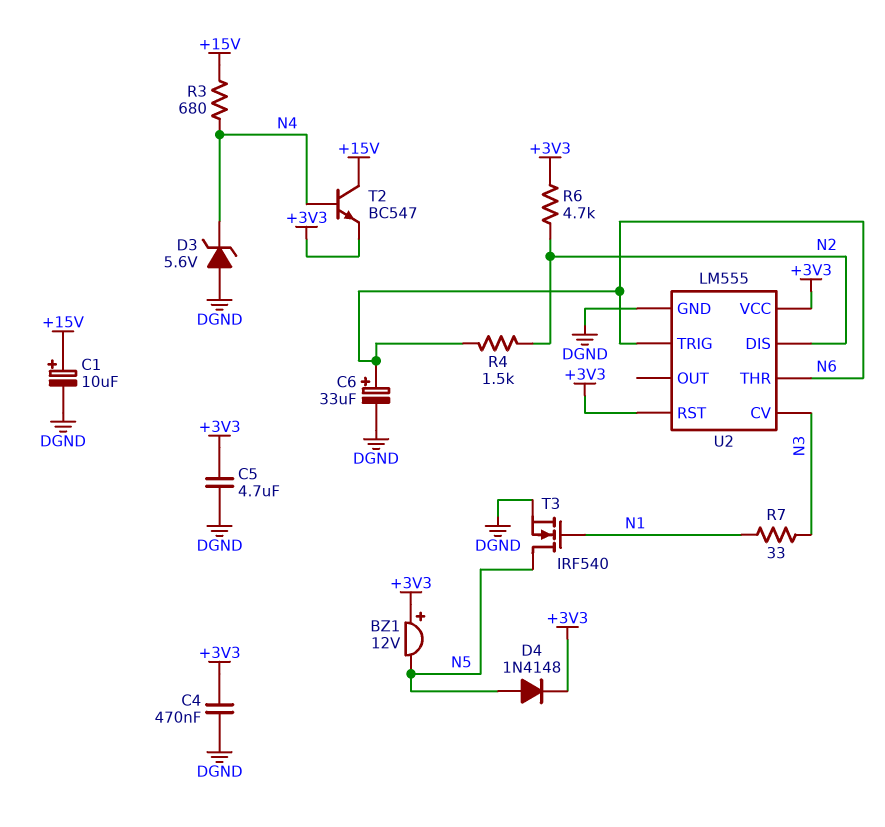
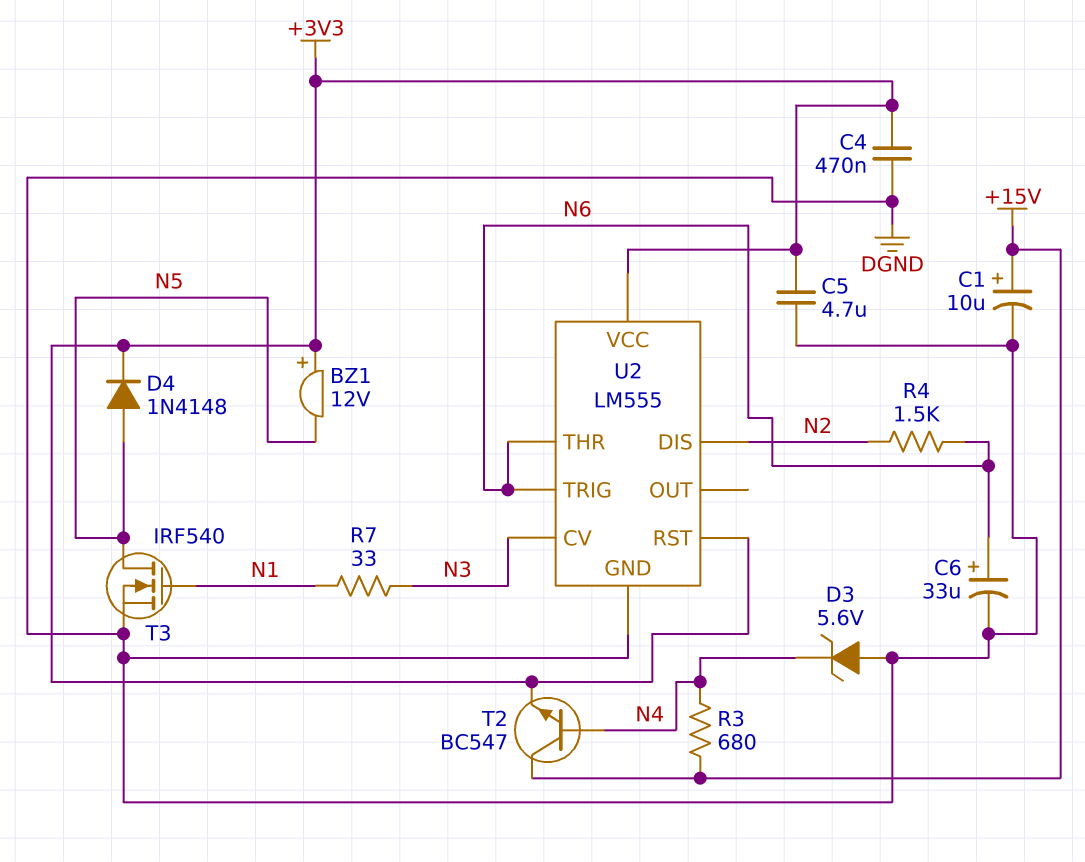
R6: 4.7k (+3V3, N2) -> none

